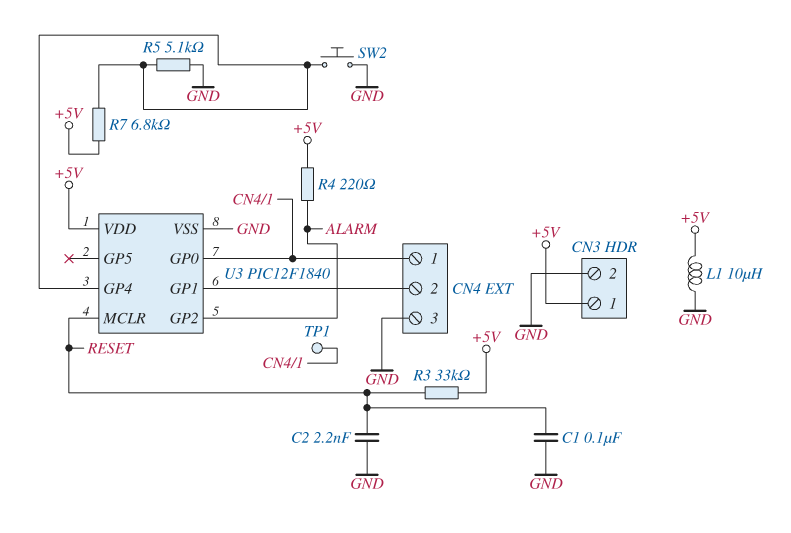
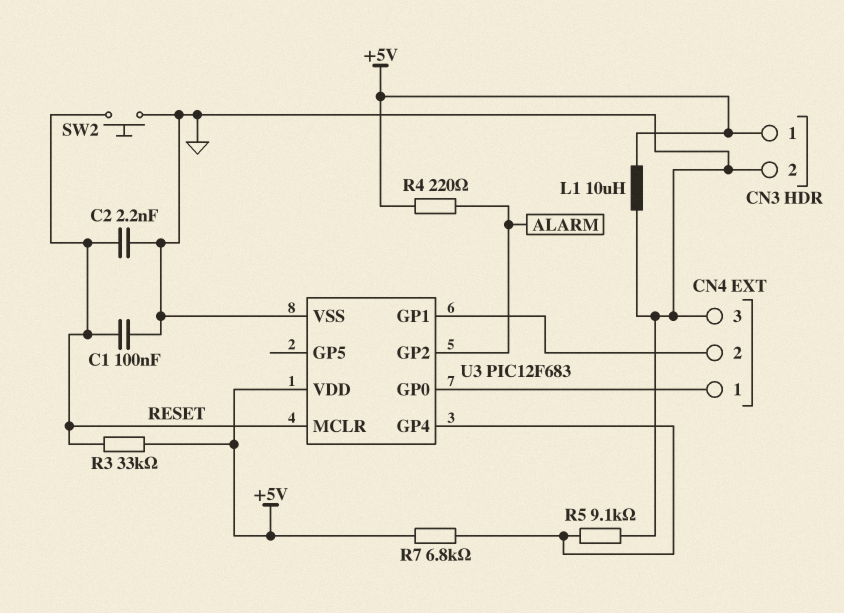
R5: 5.1k (GND, U3/GP4) -> 9.1k (GND, U3/GP4)
SW2: button (GND, U3/GP4) -> button (GND, RESET)
TP1: test point (CN4/1) -> none
U3: PIC12F1840 -> PIC12F683

